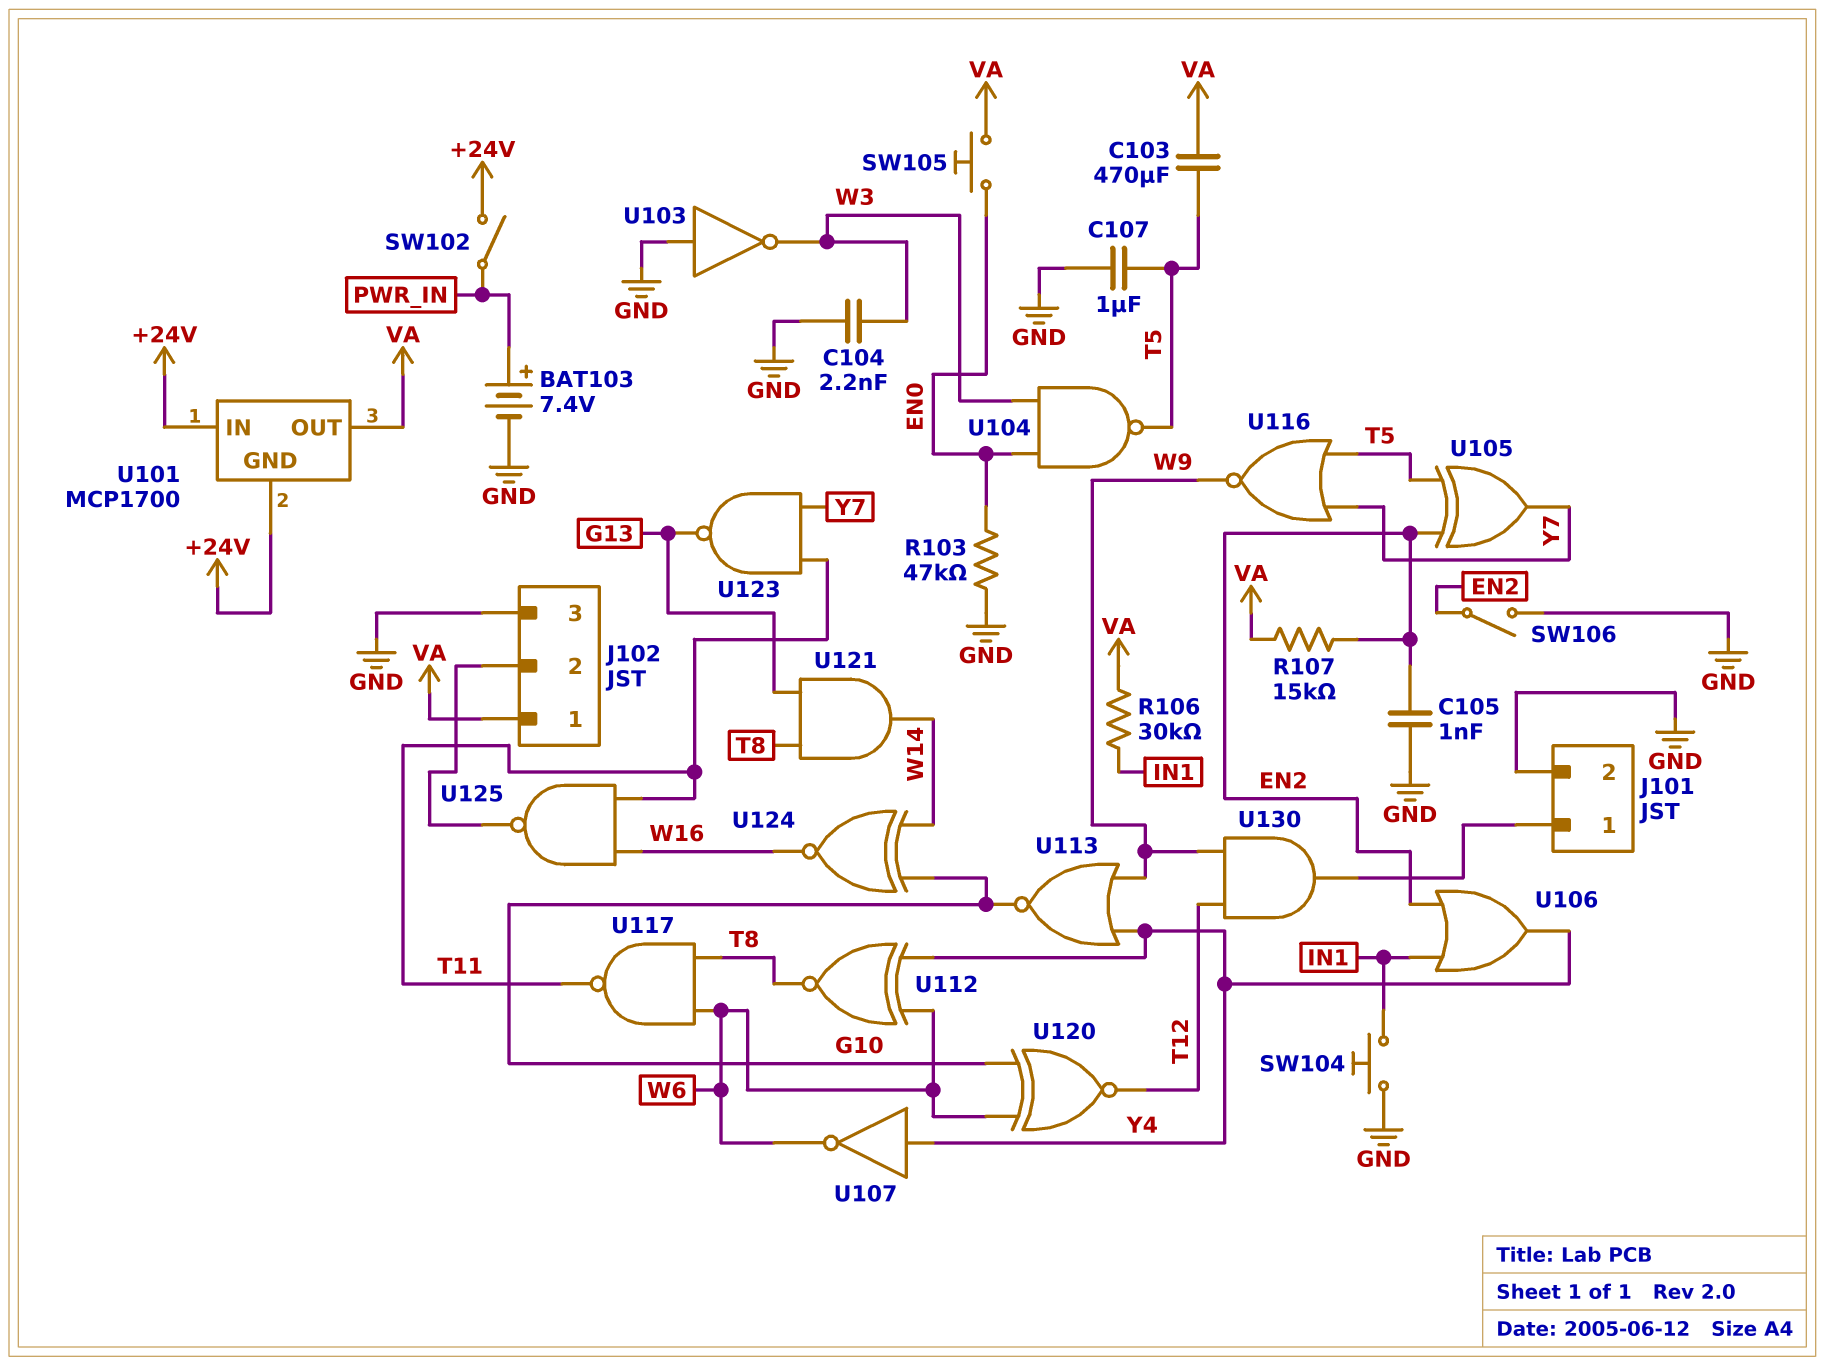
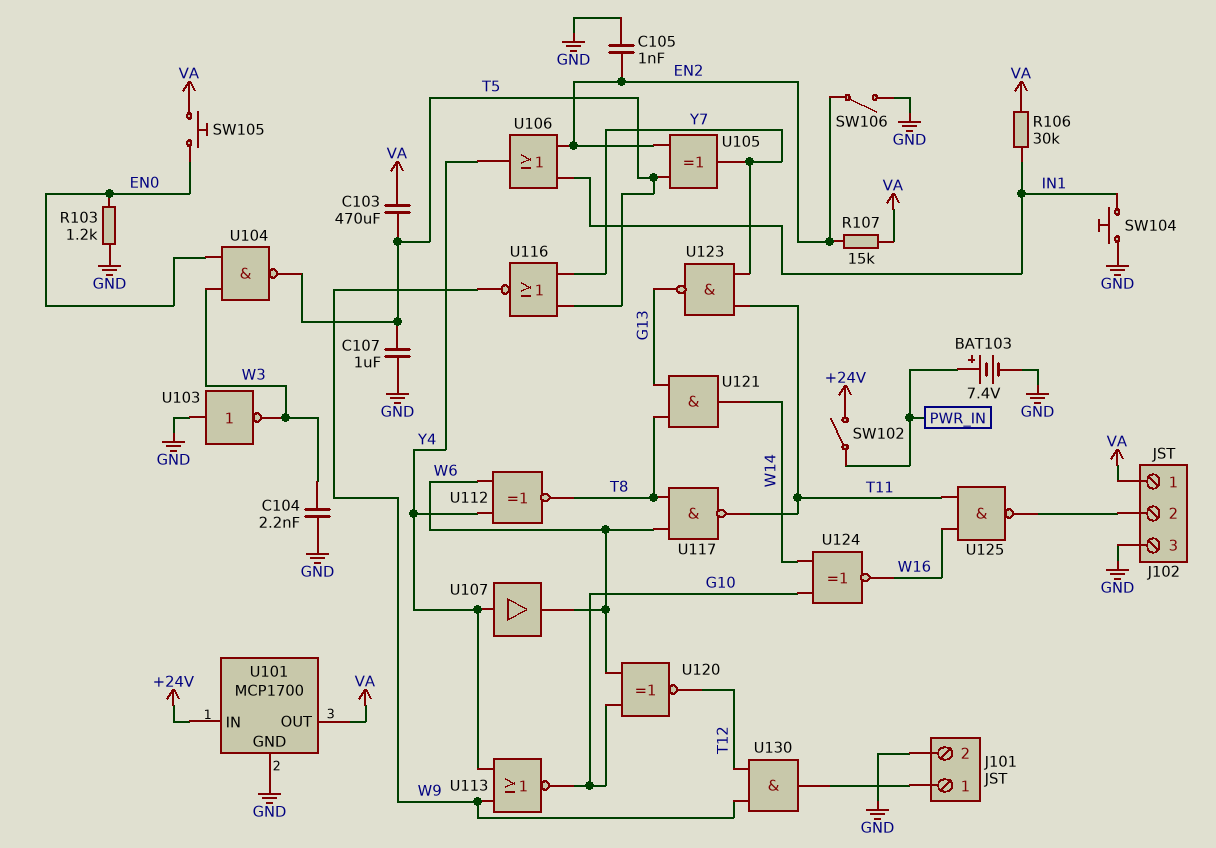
R103: 47k (EN0, GND) -> 1.2k (EN0, GND)
U101 pin GND: +24V -> GND
U107: NOT (in Y4, out W6) -> buffer (in Y4, out W6)

